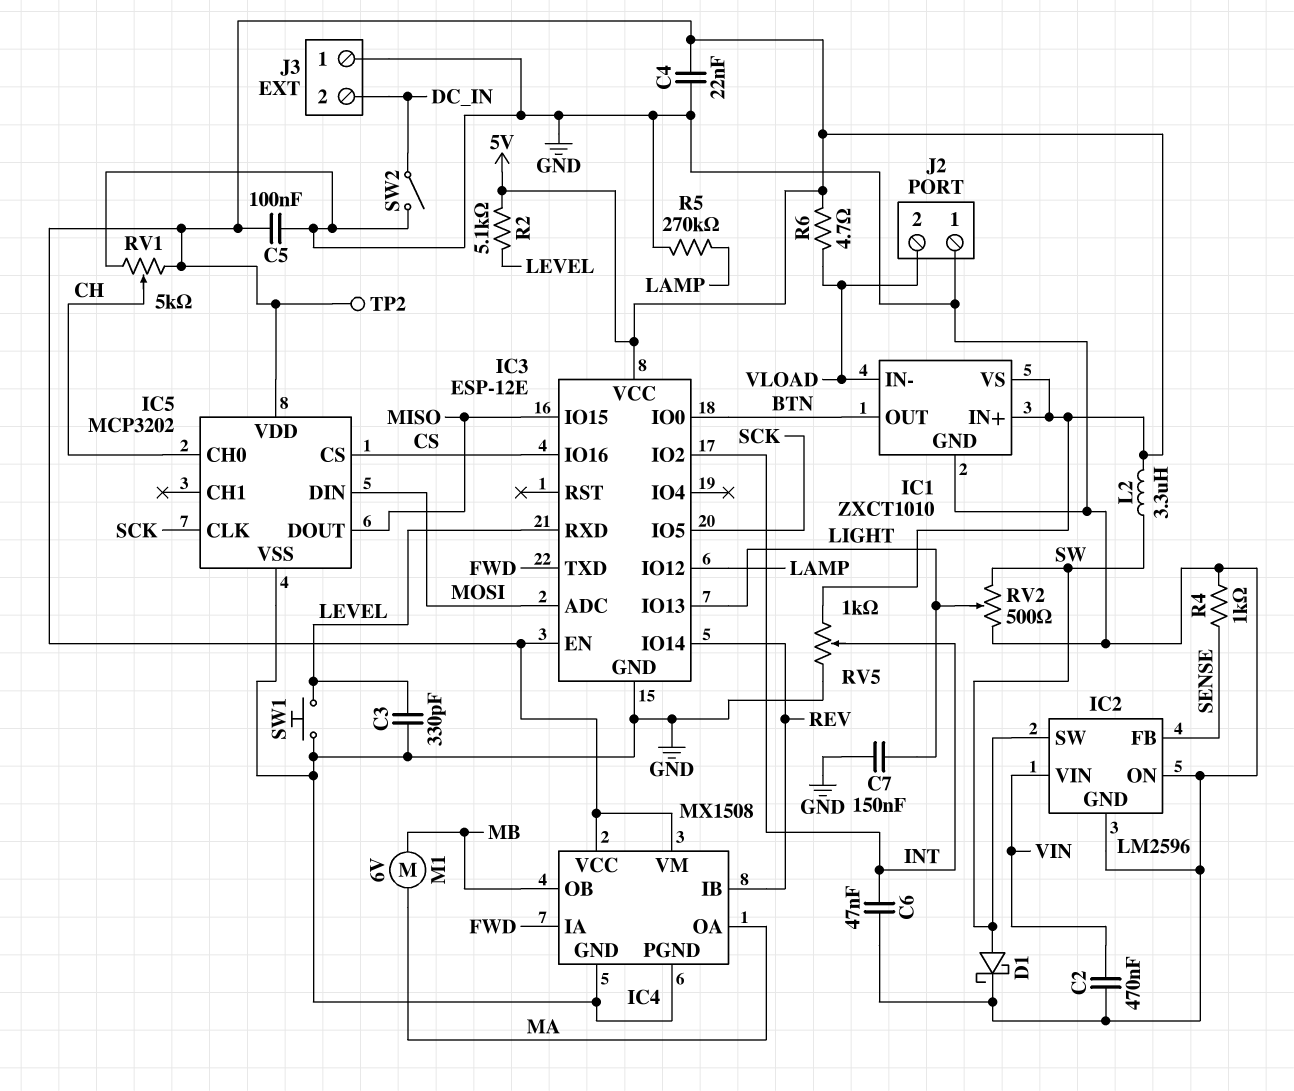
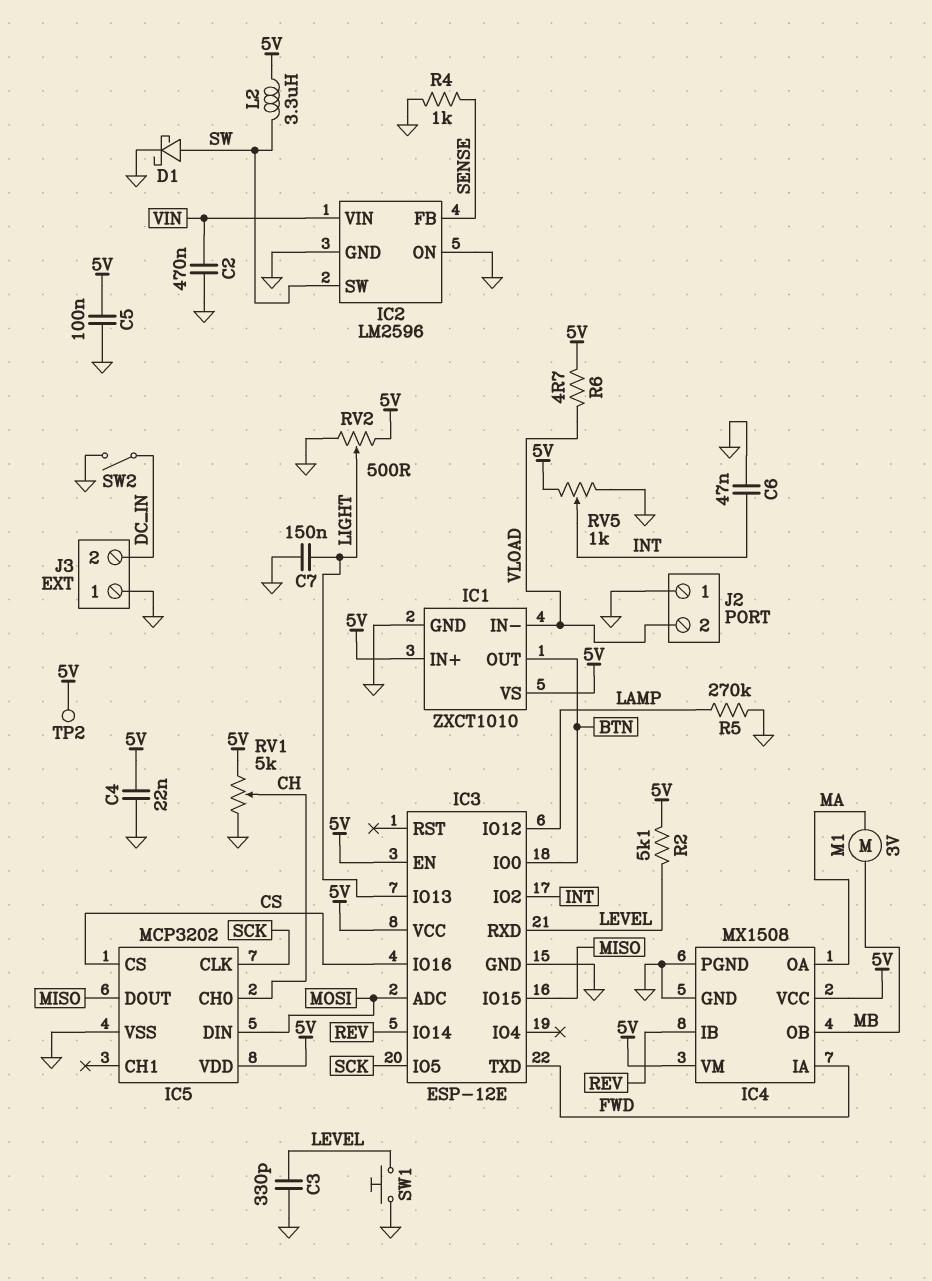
M1: motor 6V (MA, MB) -> motor 3V (MA, MB)
RV2: 500 (GND, SW, wiper LIGHT) -> 500 (5V, GND, wiper LIGHT)

